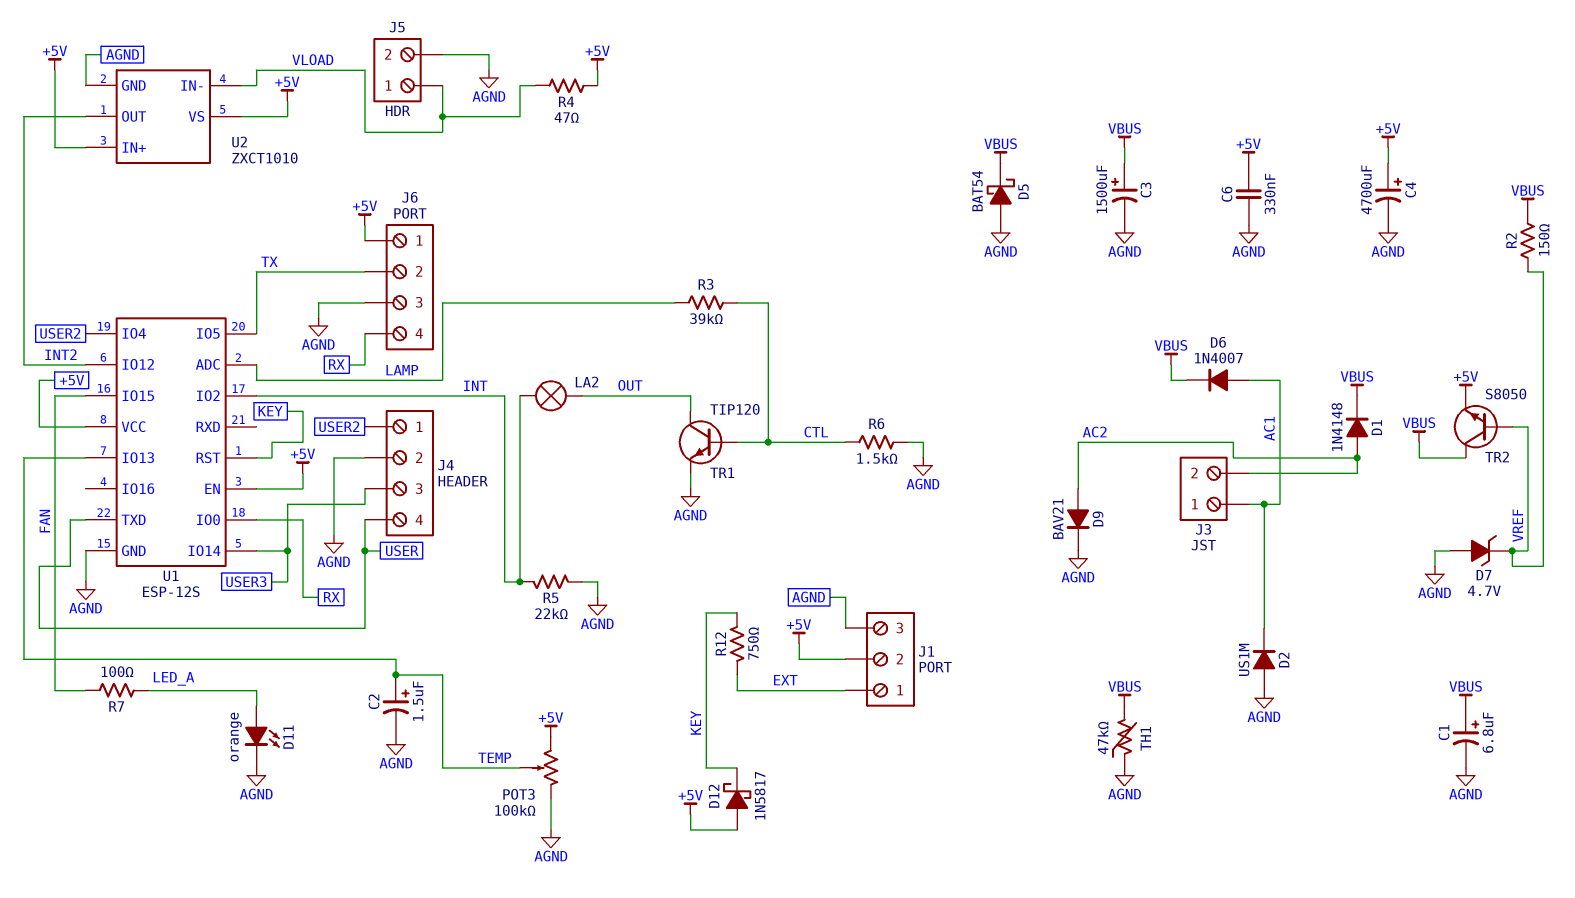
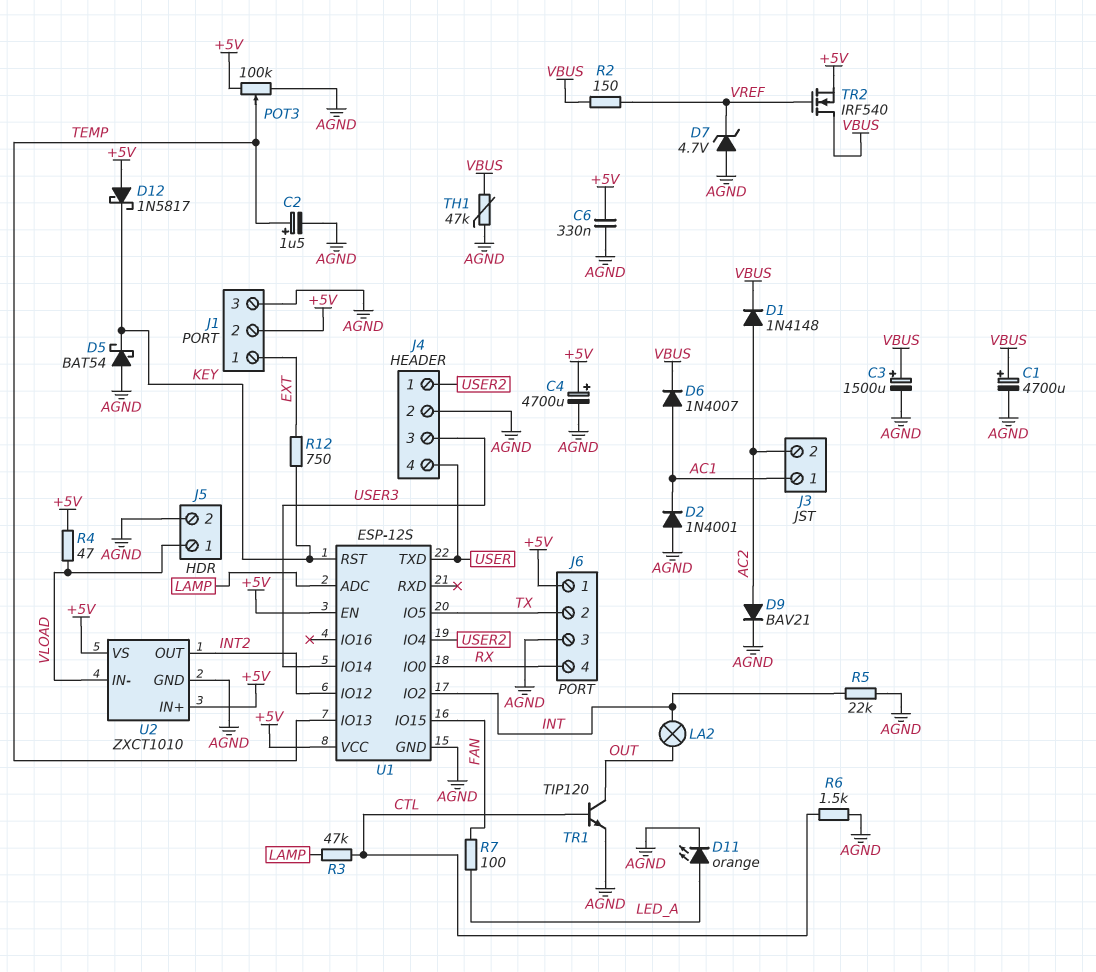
C1: 6.8uF (plus VBUS, minus AGND) -> 4700uF (plus VBUS, minus AGND)
D2: diode US1M (A AGND, K AC1) -> diode 1N4001 (A AGND, K AC1)
D5: schottky BAT54 (A AGND, K VBUS) -> schottky BAT54 (A AGND, K KEY)
R3: 39k (CTL, LAMP) -> 47k (CTL, LAMP)
TR2: NPN S8050 (B VREF, C VBUS, E +5V) -> NMOS IRF540 (G VREF, D VBUS, S +5V)

